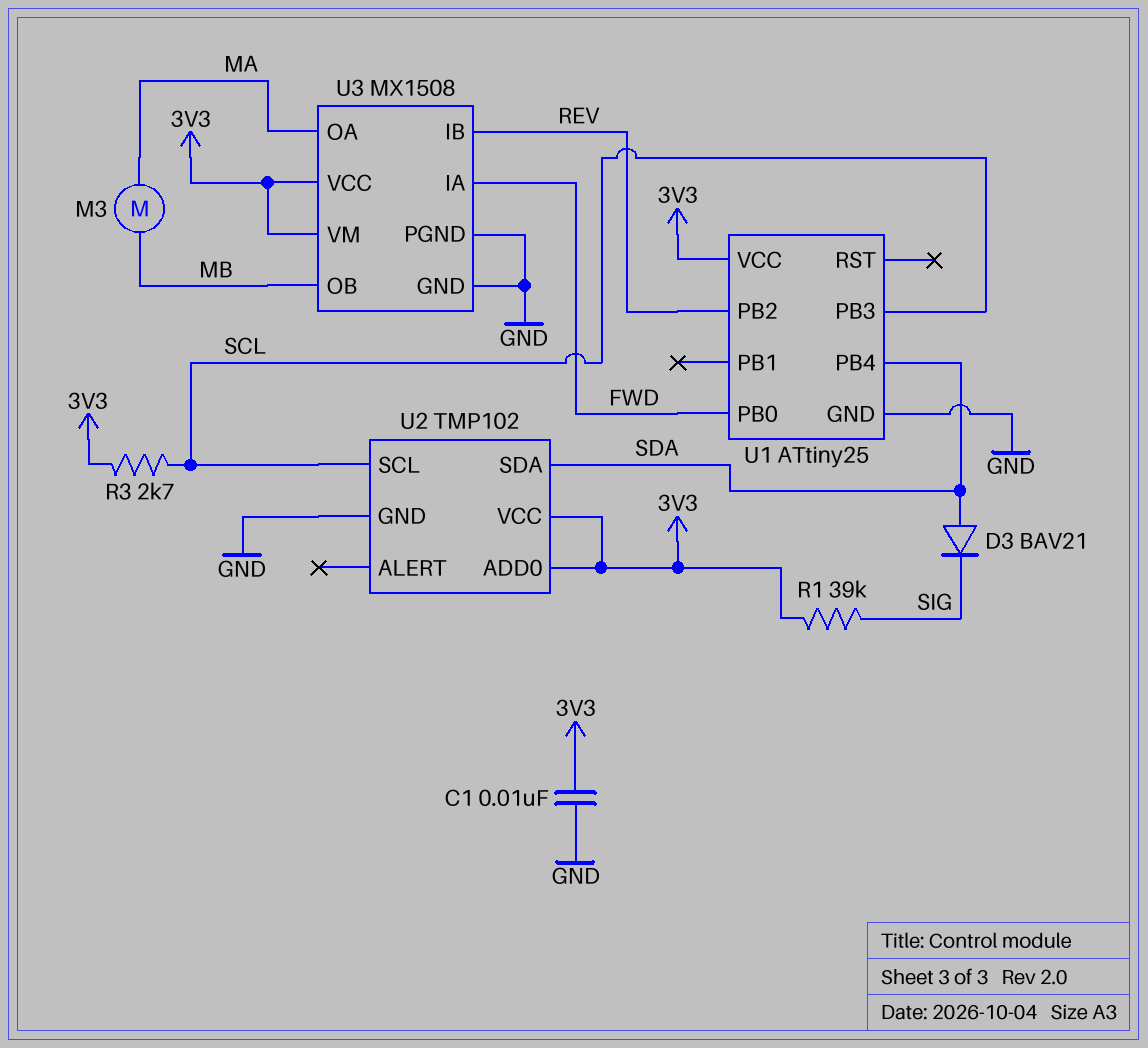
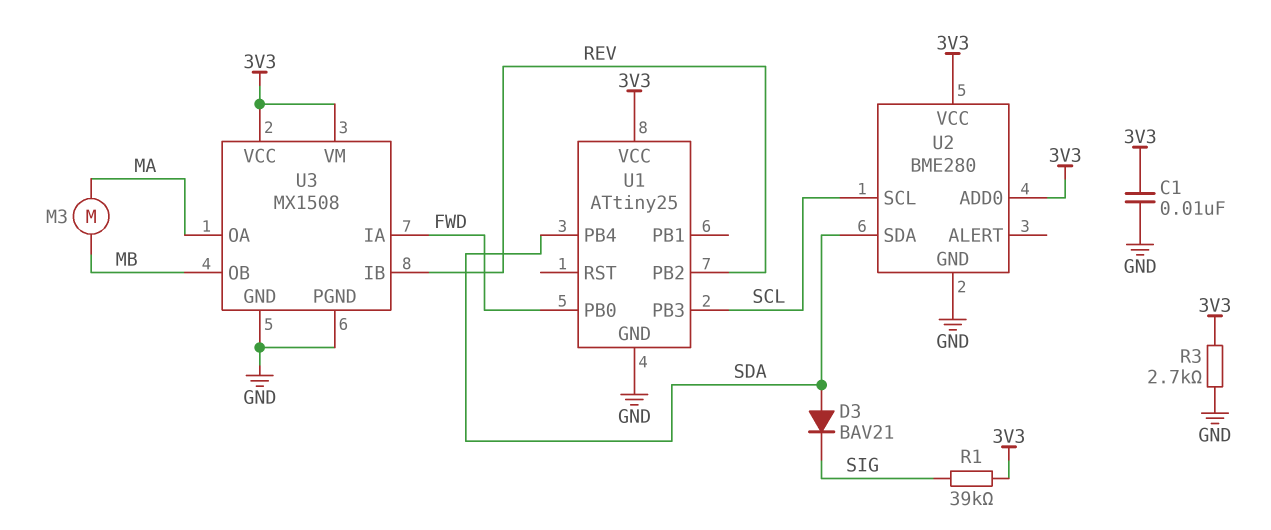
R3: 2.7k (3V3, SCL) -> 2.7k (3V3, GND)
U2: TMP102 -> BME280

